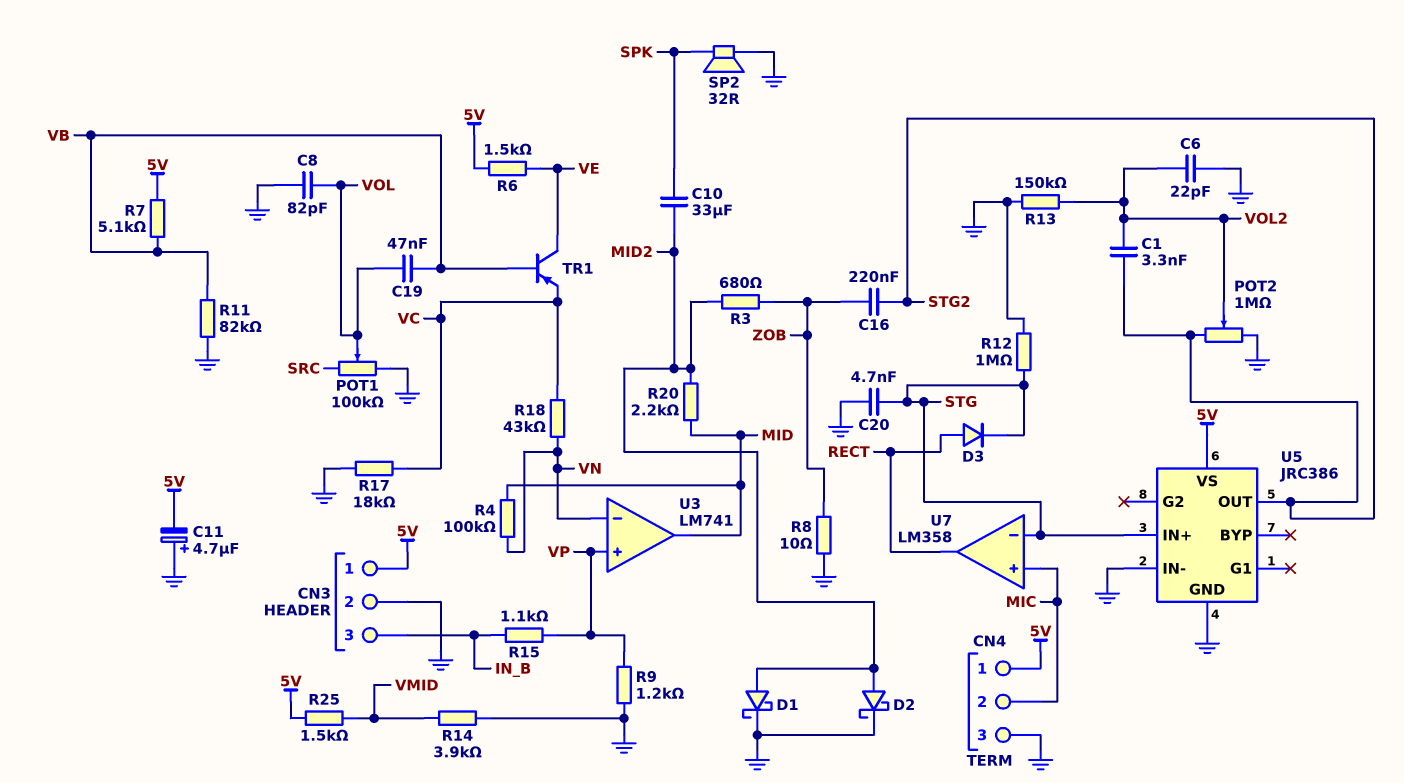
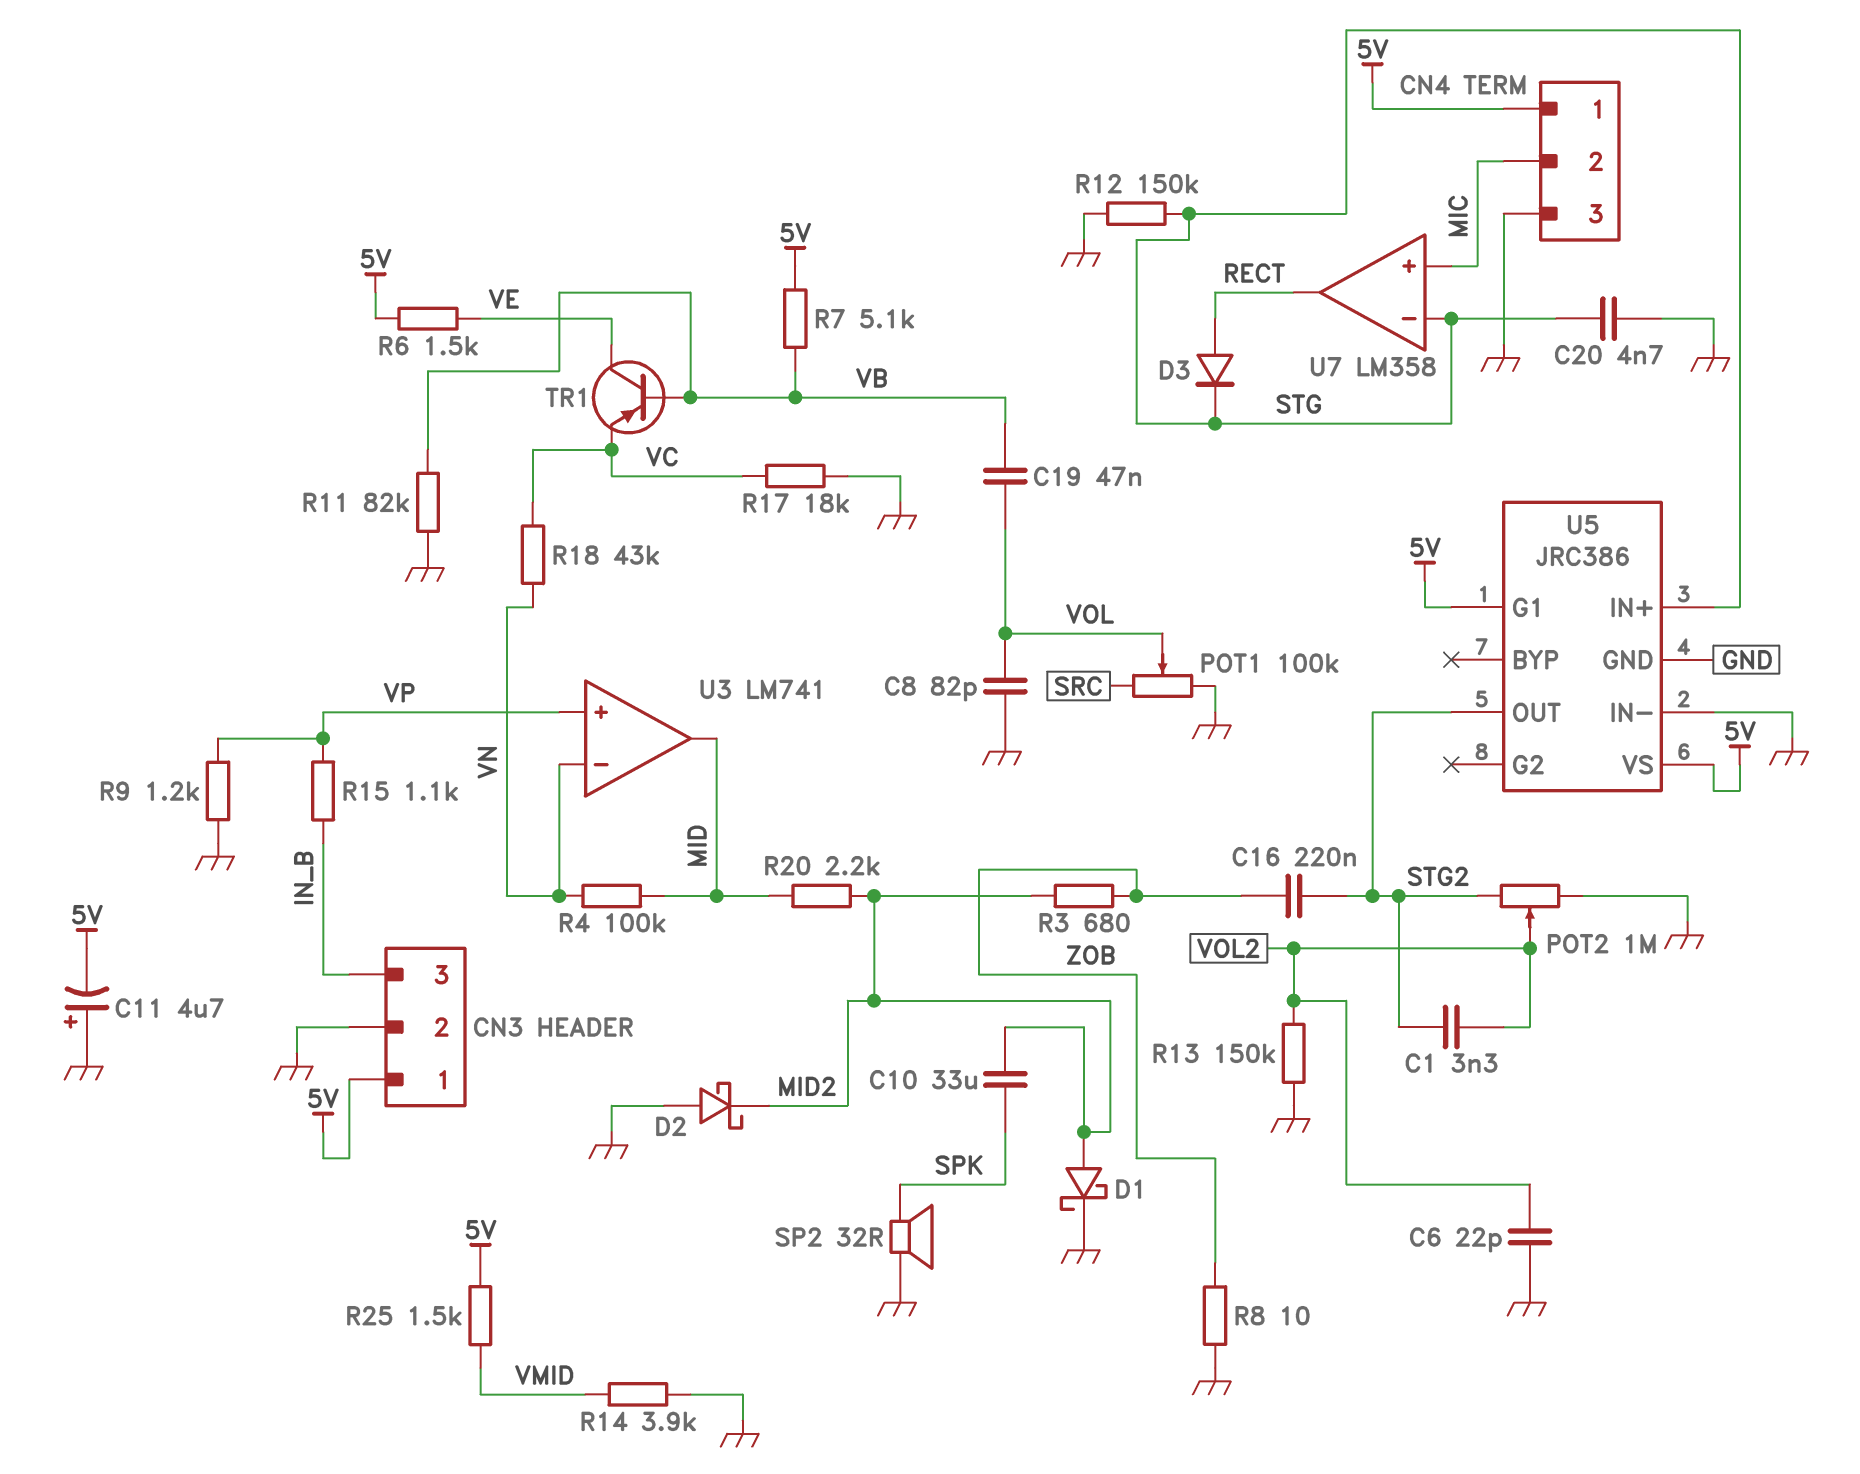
D2: schottky (A MID2, K GND) -> schottky (A GND, K MID2)
R12: 1M (GND, STG) -> 150k (GND, STG)
U5 pin G1: none -> 5V

